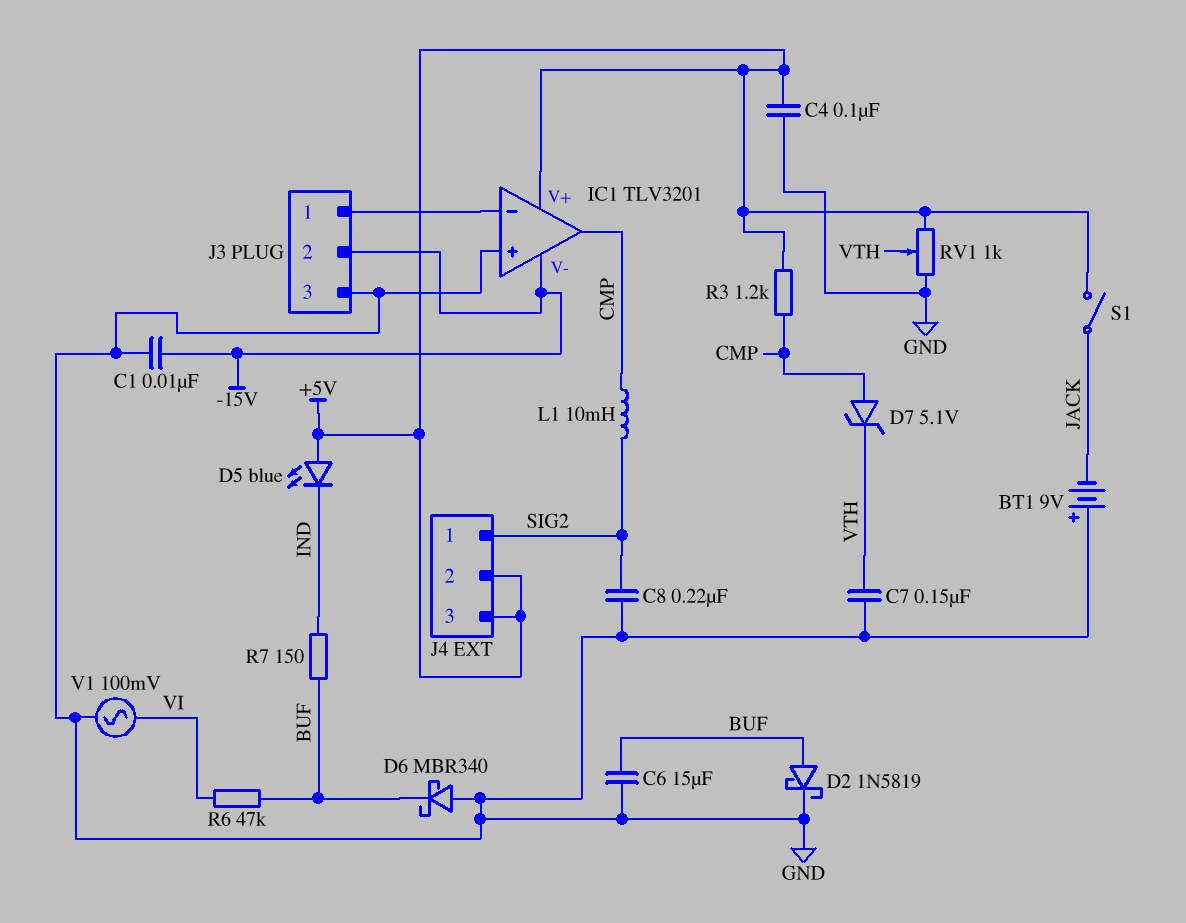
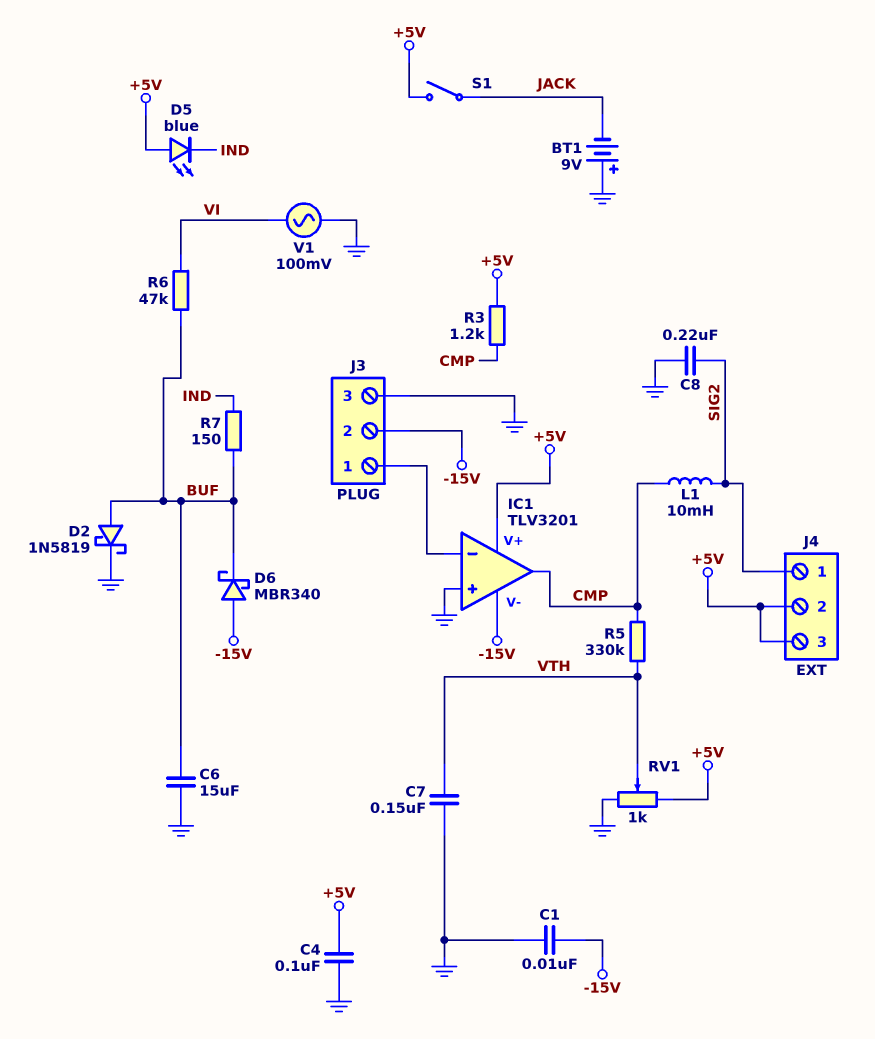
D6: schottky MBR340 (A GND, K BUF) -> schottky MBR340 (A -15V, K BUF)
D7: zener 5.1V (A CMP, K VTH) -> none
R5: none -> 330k (CMP, VTH)

